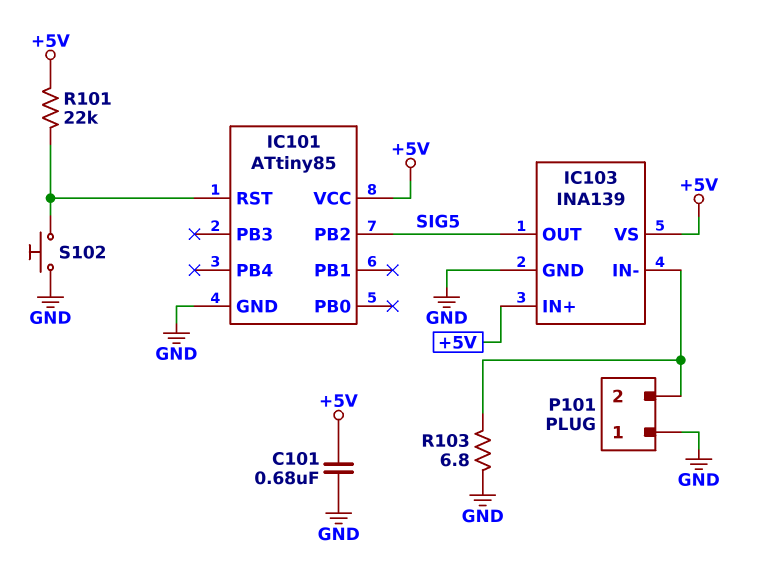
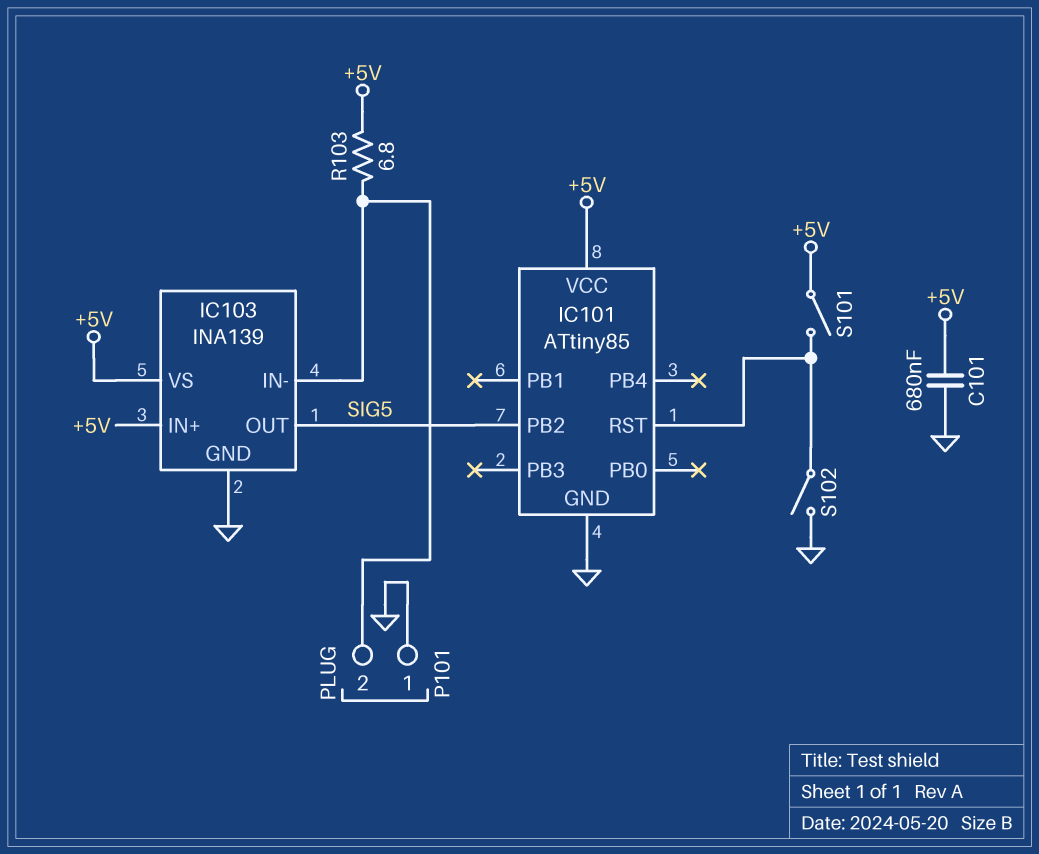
R101: 22k (+5V, IC101/RST) -> none
R103: 6.8 (GND, IC103/IN-) -> 6.8 (+5V, IC103/IN-)
S101: none -> switch (+5V, IC101/RST)
S102: button (GND, IC101/RST) -> switch (GND, IC101/RST)

